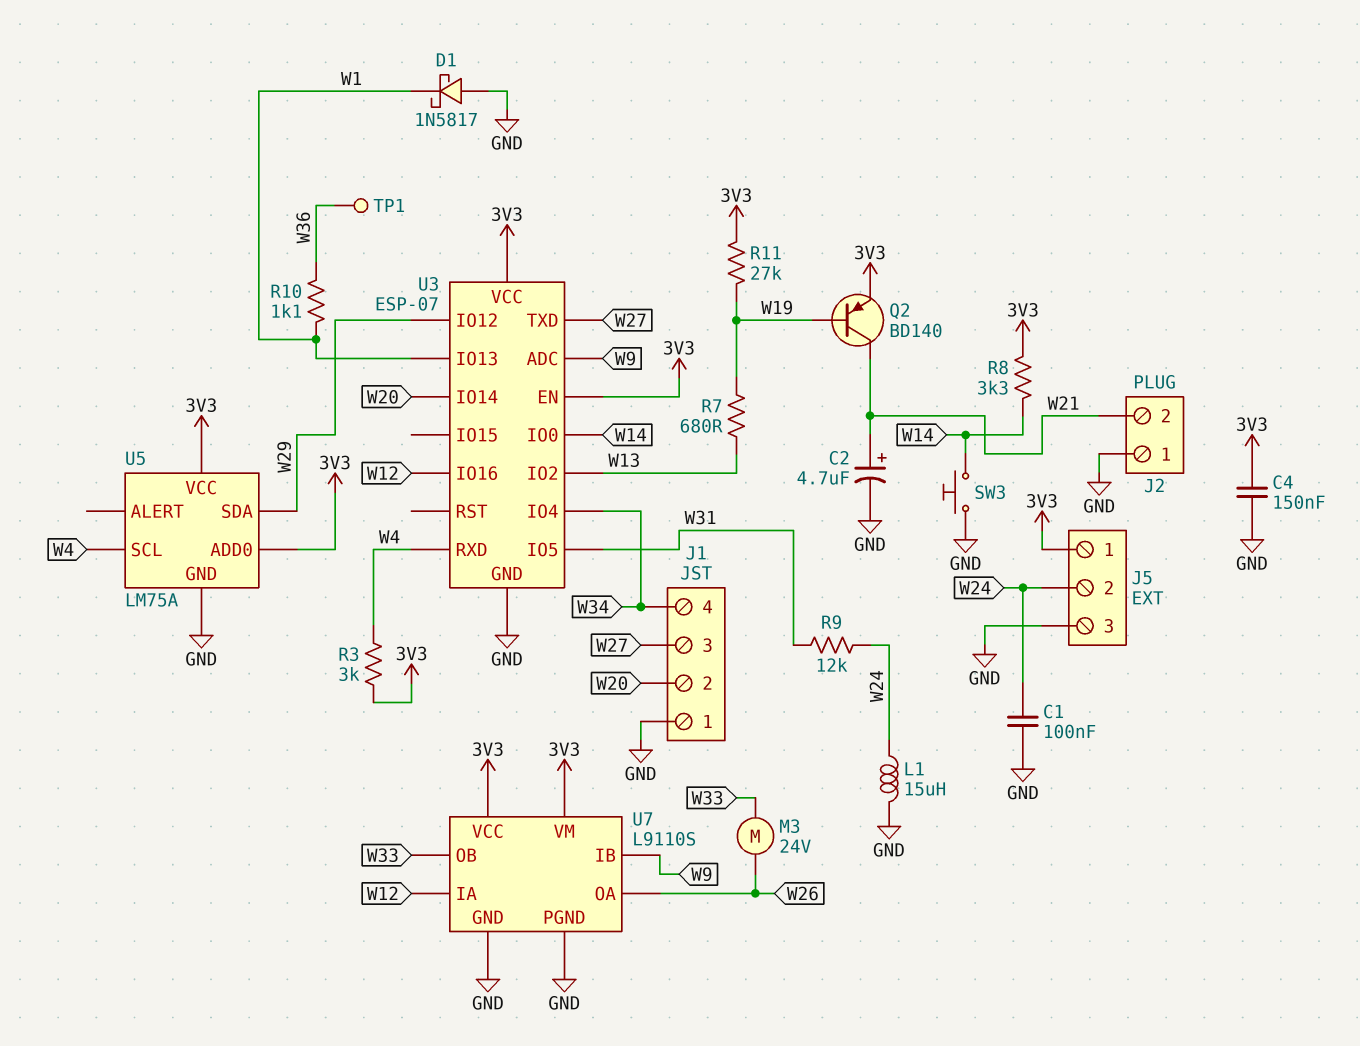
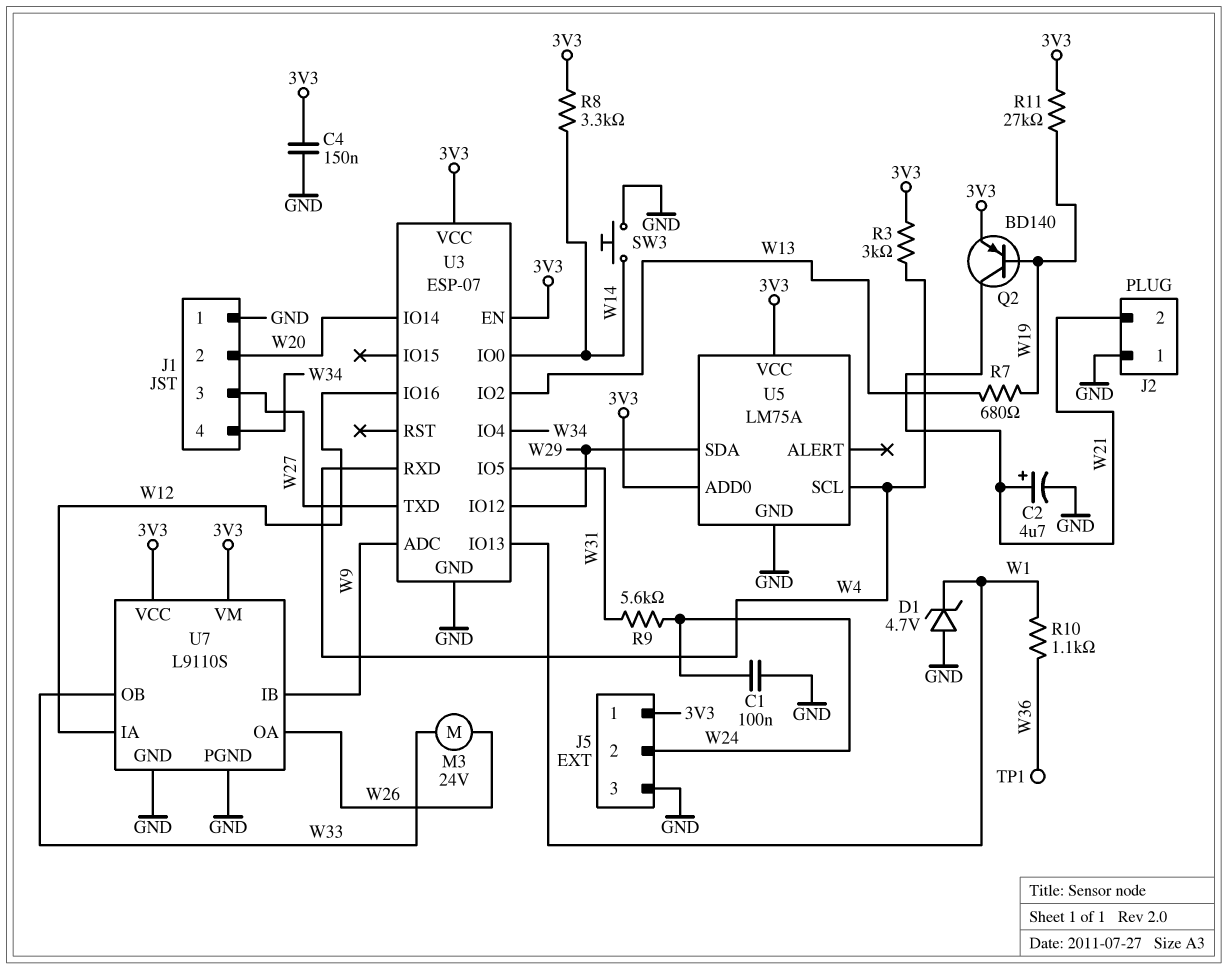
D1: schottky 1N5817 (A GND, K W1) -> zener 4.7V (A GND, K W1)
L1: 15uH (GND, W24) -> none
R9: 12k (W24, W31) -> 5.6k (W24, W31)

